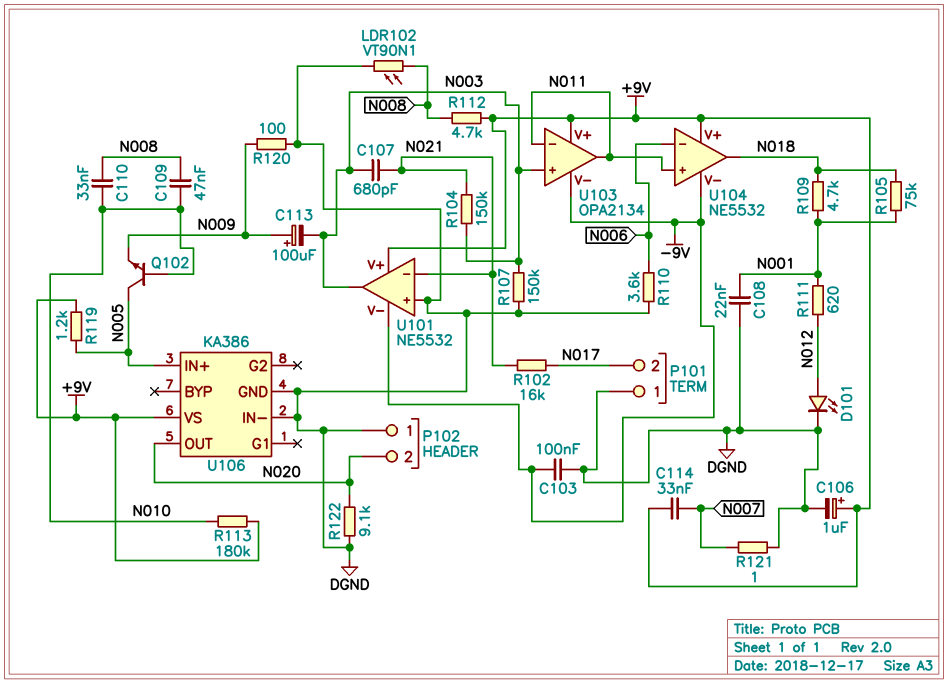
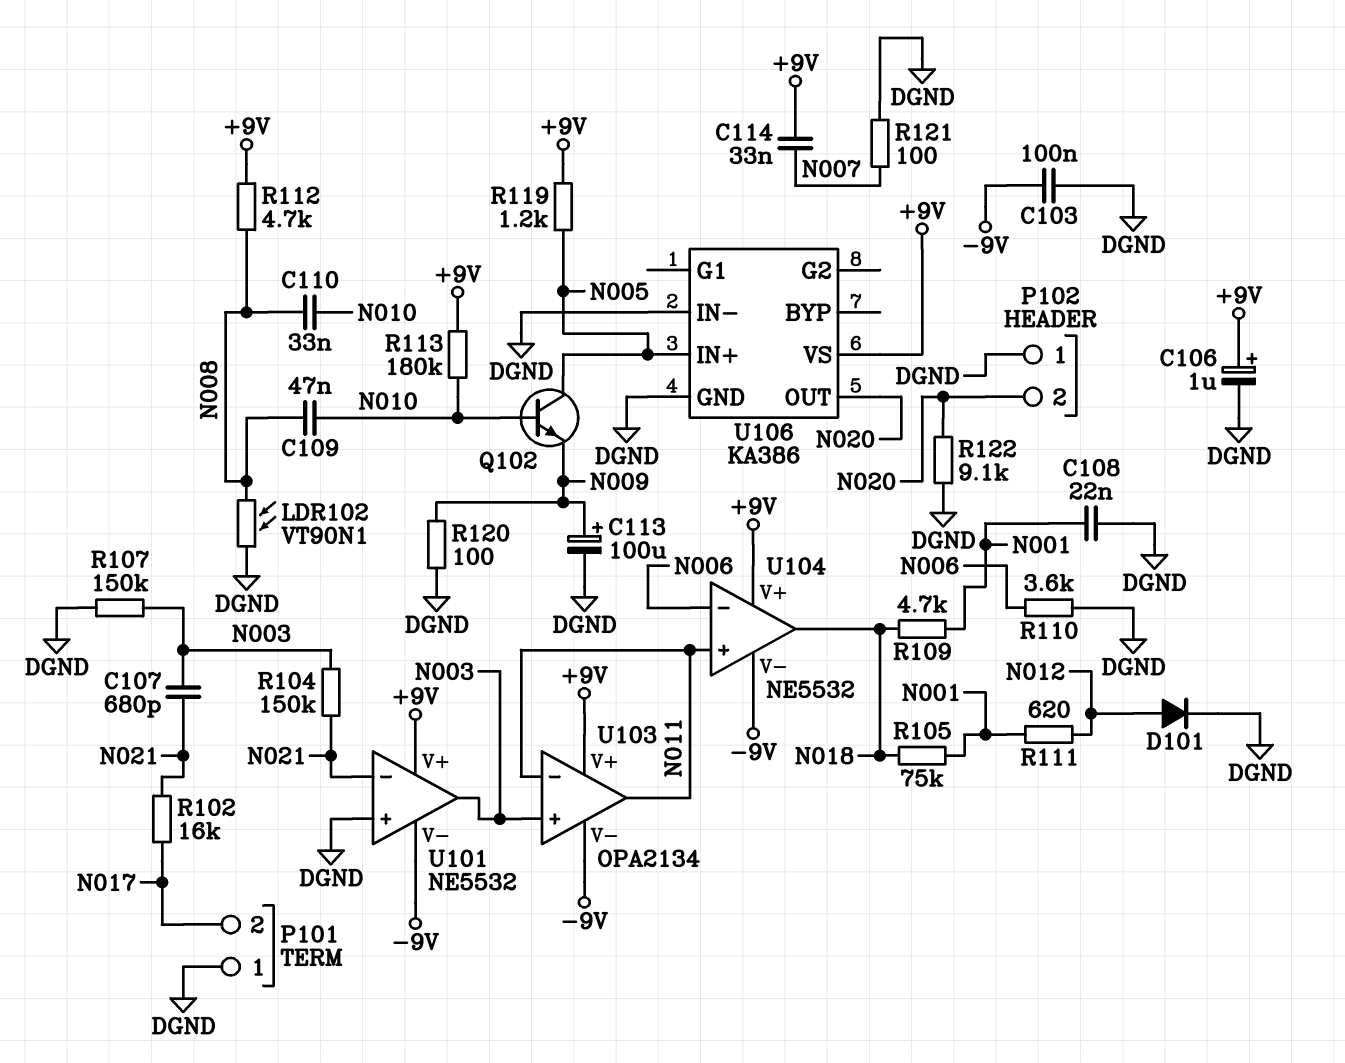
C113: 100uF (plus N009, minus N003) -> 100uF (plus N009, minus DGND)
D101: LED (A N012, K DGND) -> diode (A N012, K DGND)
R121: 1 (DGND, N007) -> 100 (DGND, N007)

